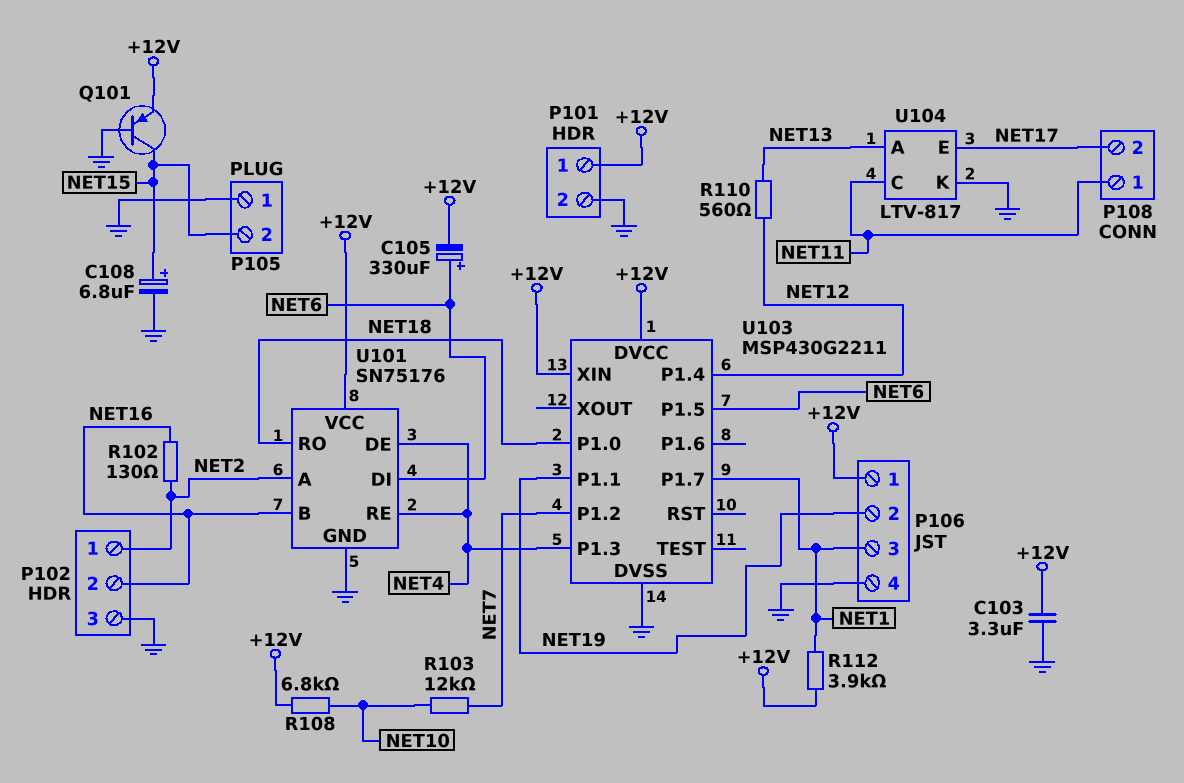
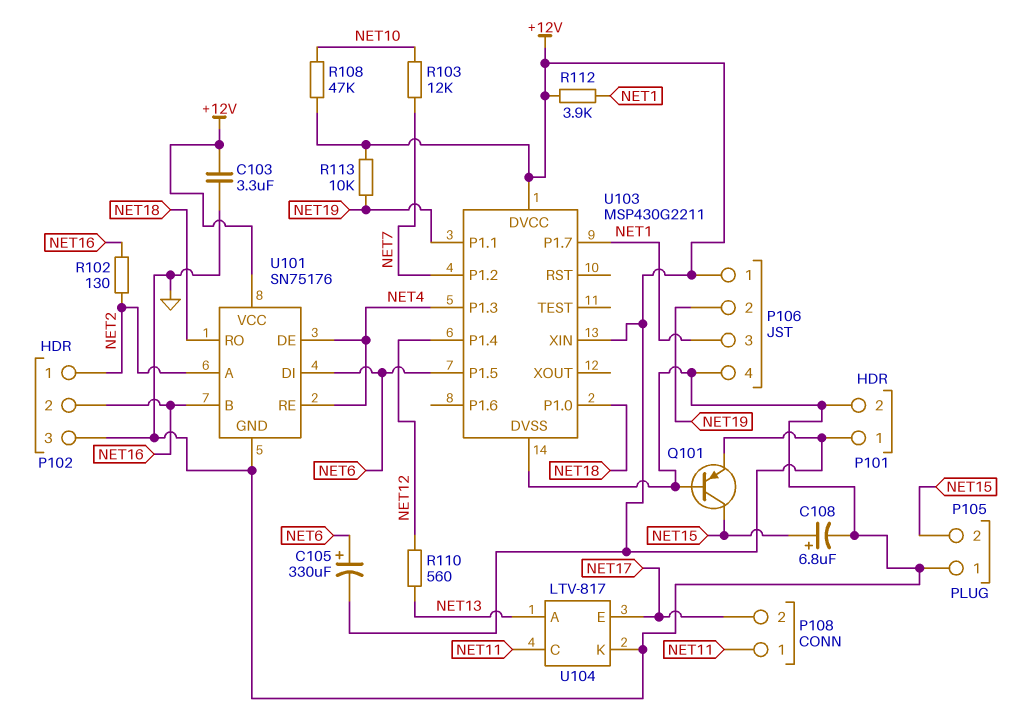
R108: 6.8k (+12V, NET10) -> 47k (+12V, NET10)
R113: none -> 10k (+12V, NET19)

